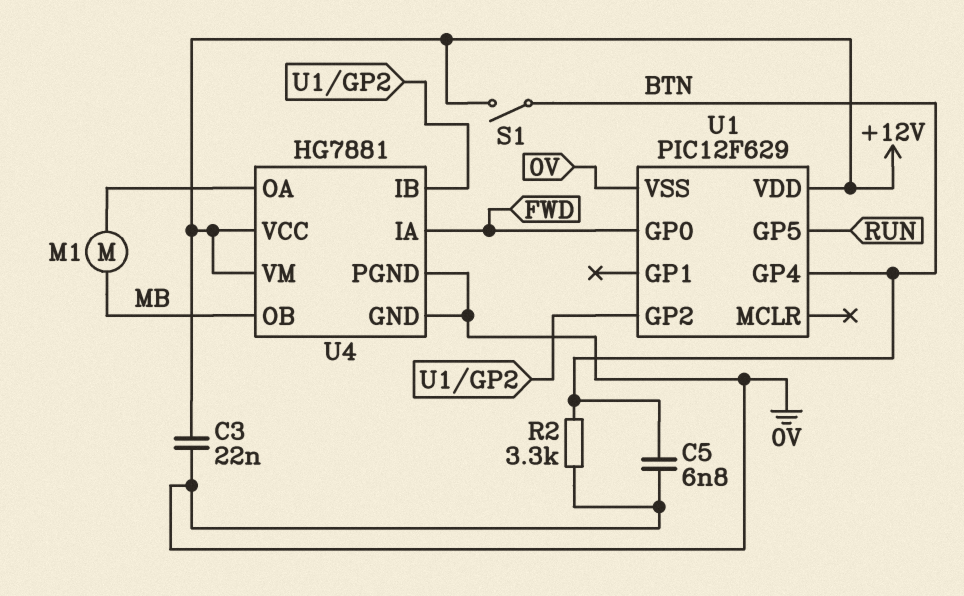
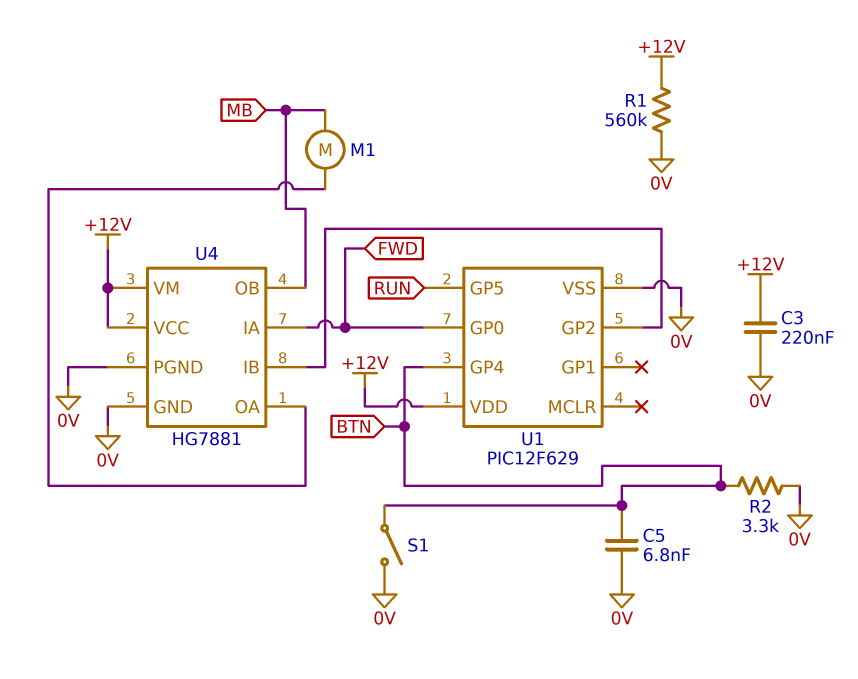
C3: 22nF (+12V, 0V) -> 220nF (+12V, 0V)
R1: none -> 560k (+12V, 0V)
S1: switch (+12V, BTN) -> switch (0V, BTN)

